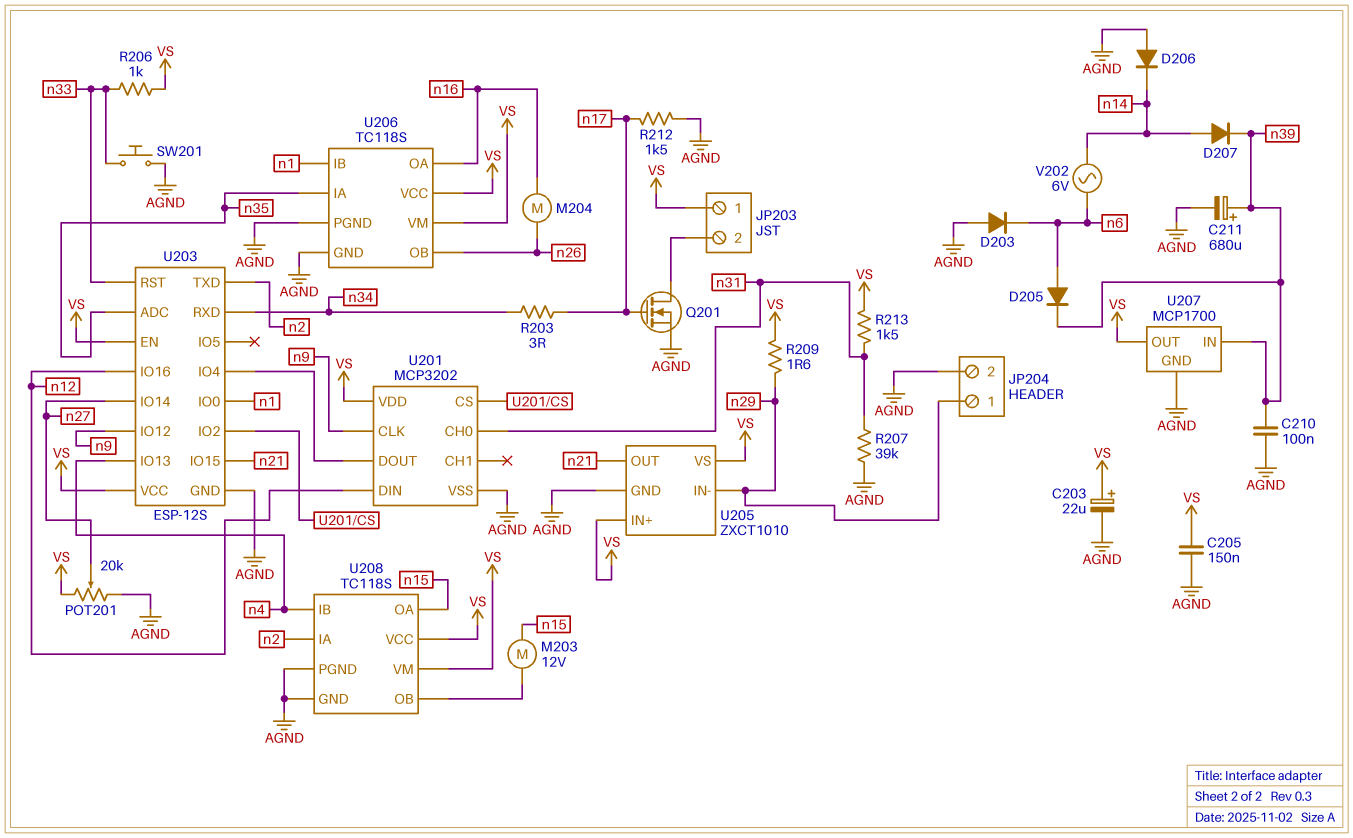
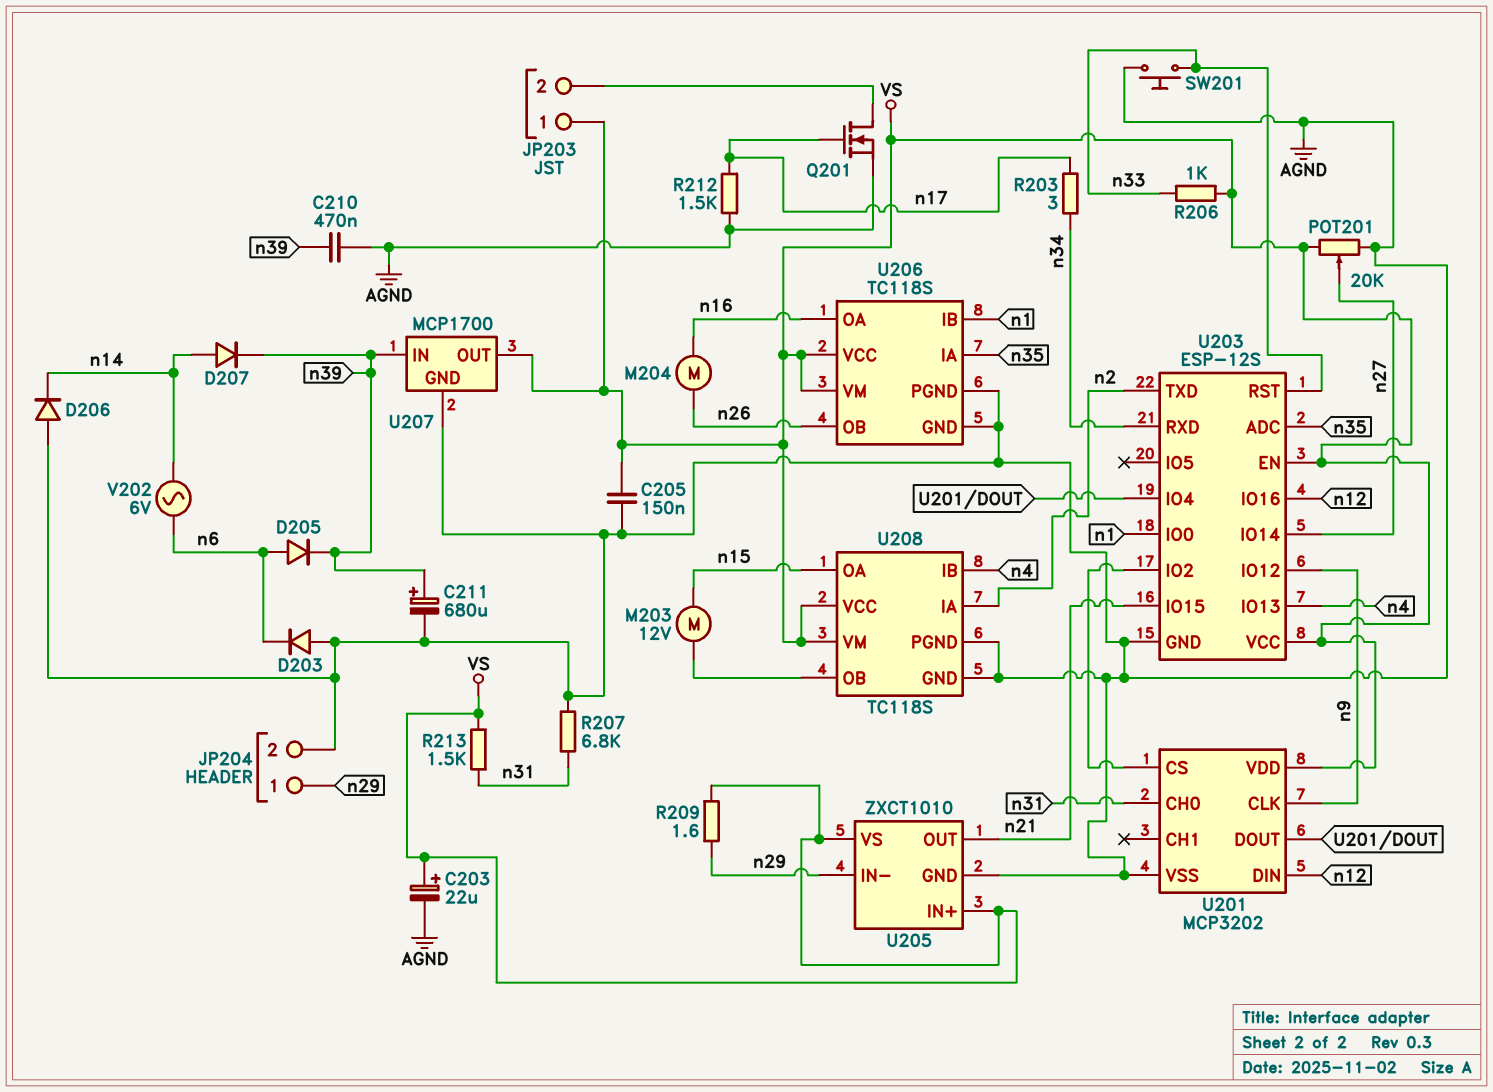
C210: 100nF (AGND, n39) -> 470nF (AGND, n39)
R207: 39k (AGND, n31) -> 6.8k (AGND, n31)

